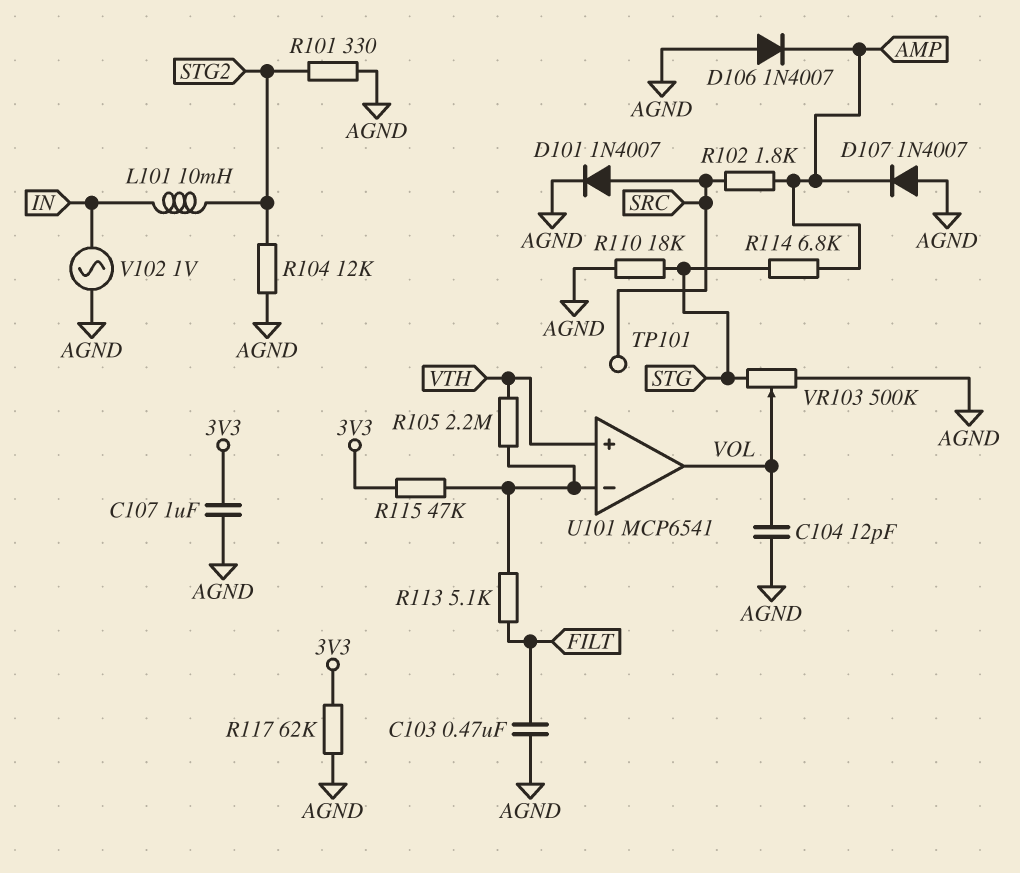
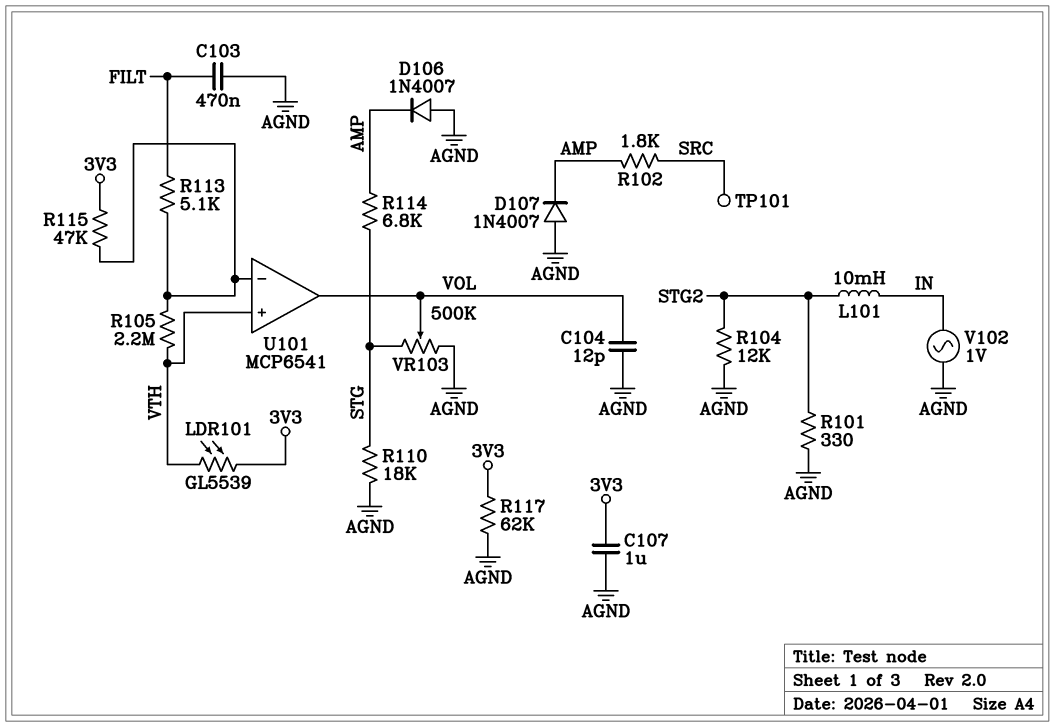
D101: diode 1N4007 (A SRC, K AGND) -> none
LDR101: none -> GL5539 (3V3, VTH)

